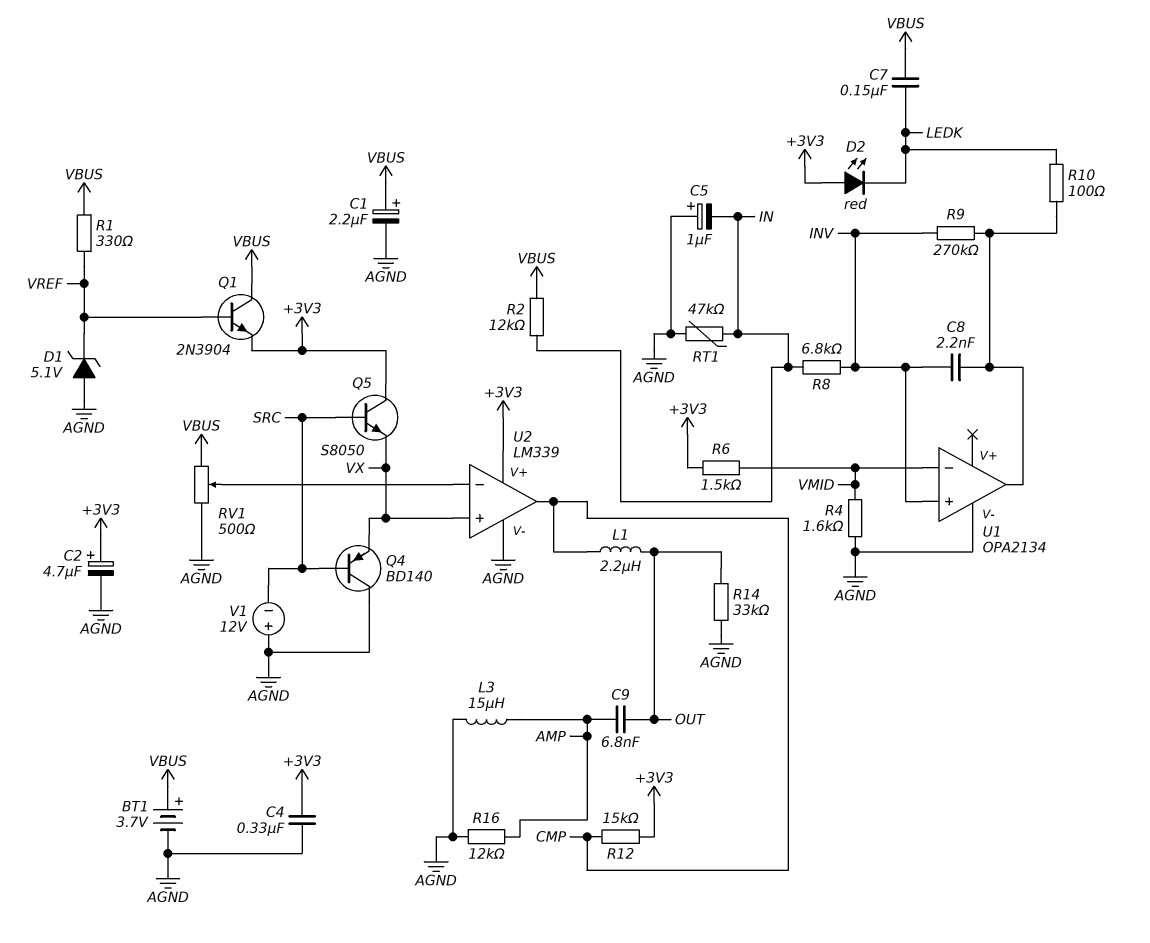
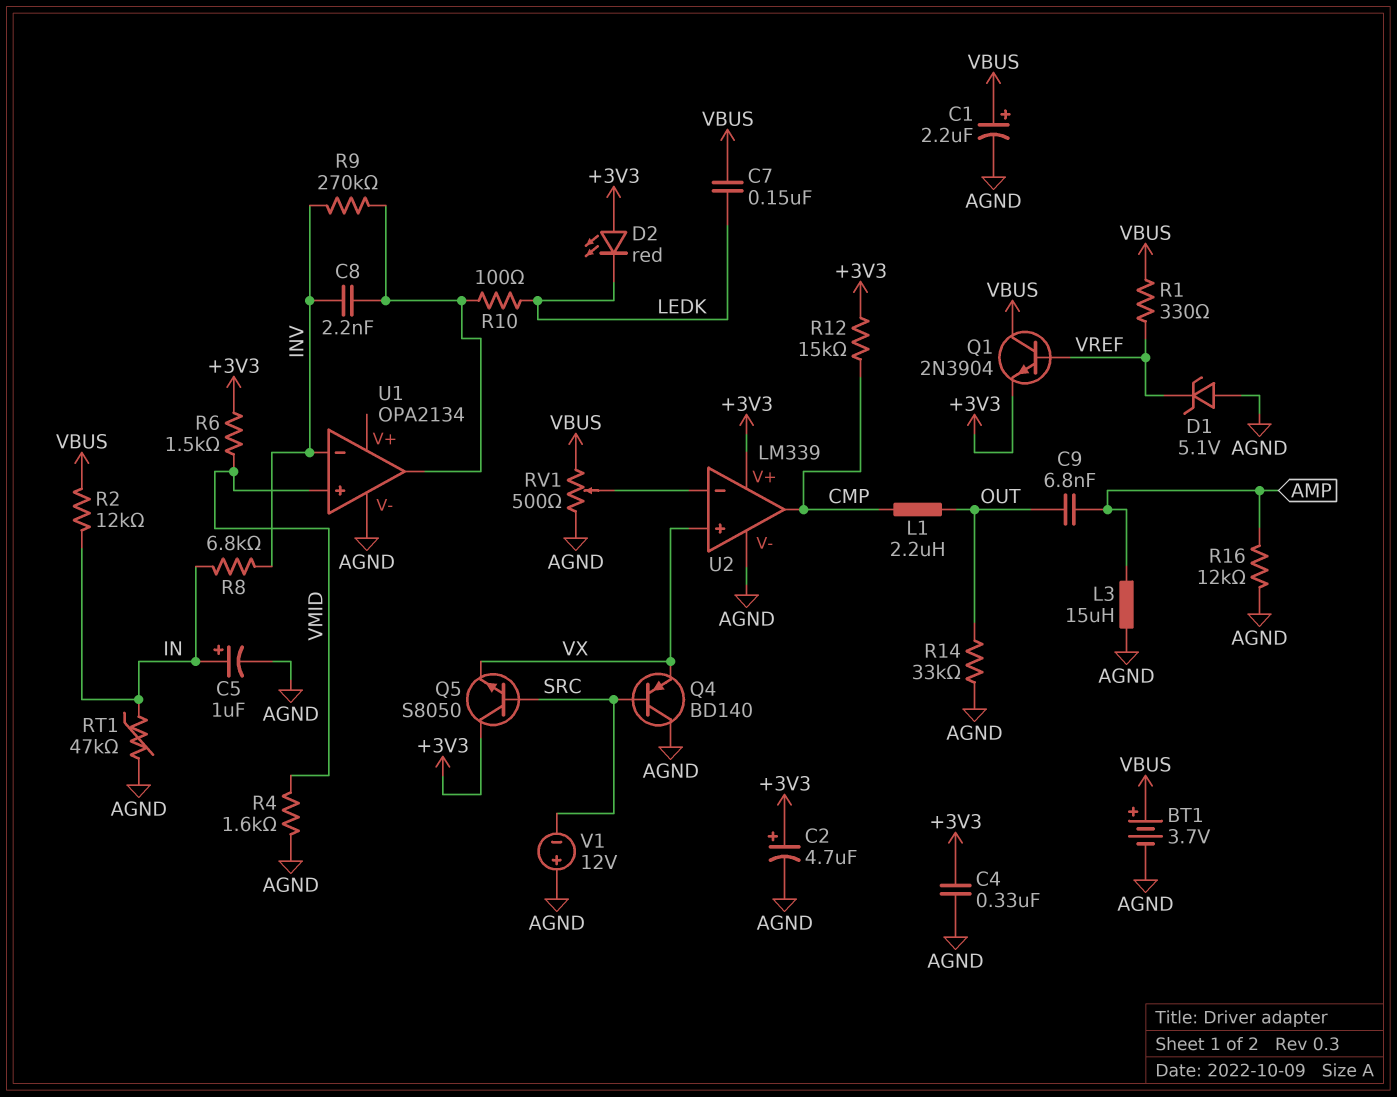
C5: 1uF (plus AGND, minus IN) -> 1uF (plus IN, minus AGND)
U1 pin in+: INV -> VMID
U1 pin in-: VMID -> INV

